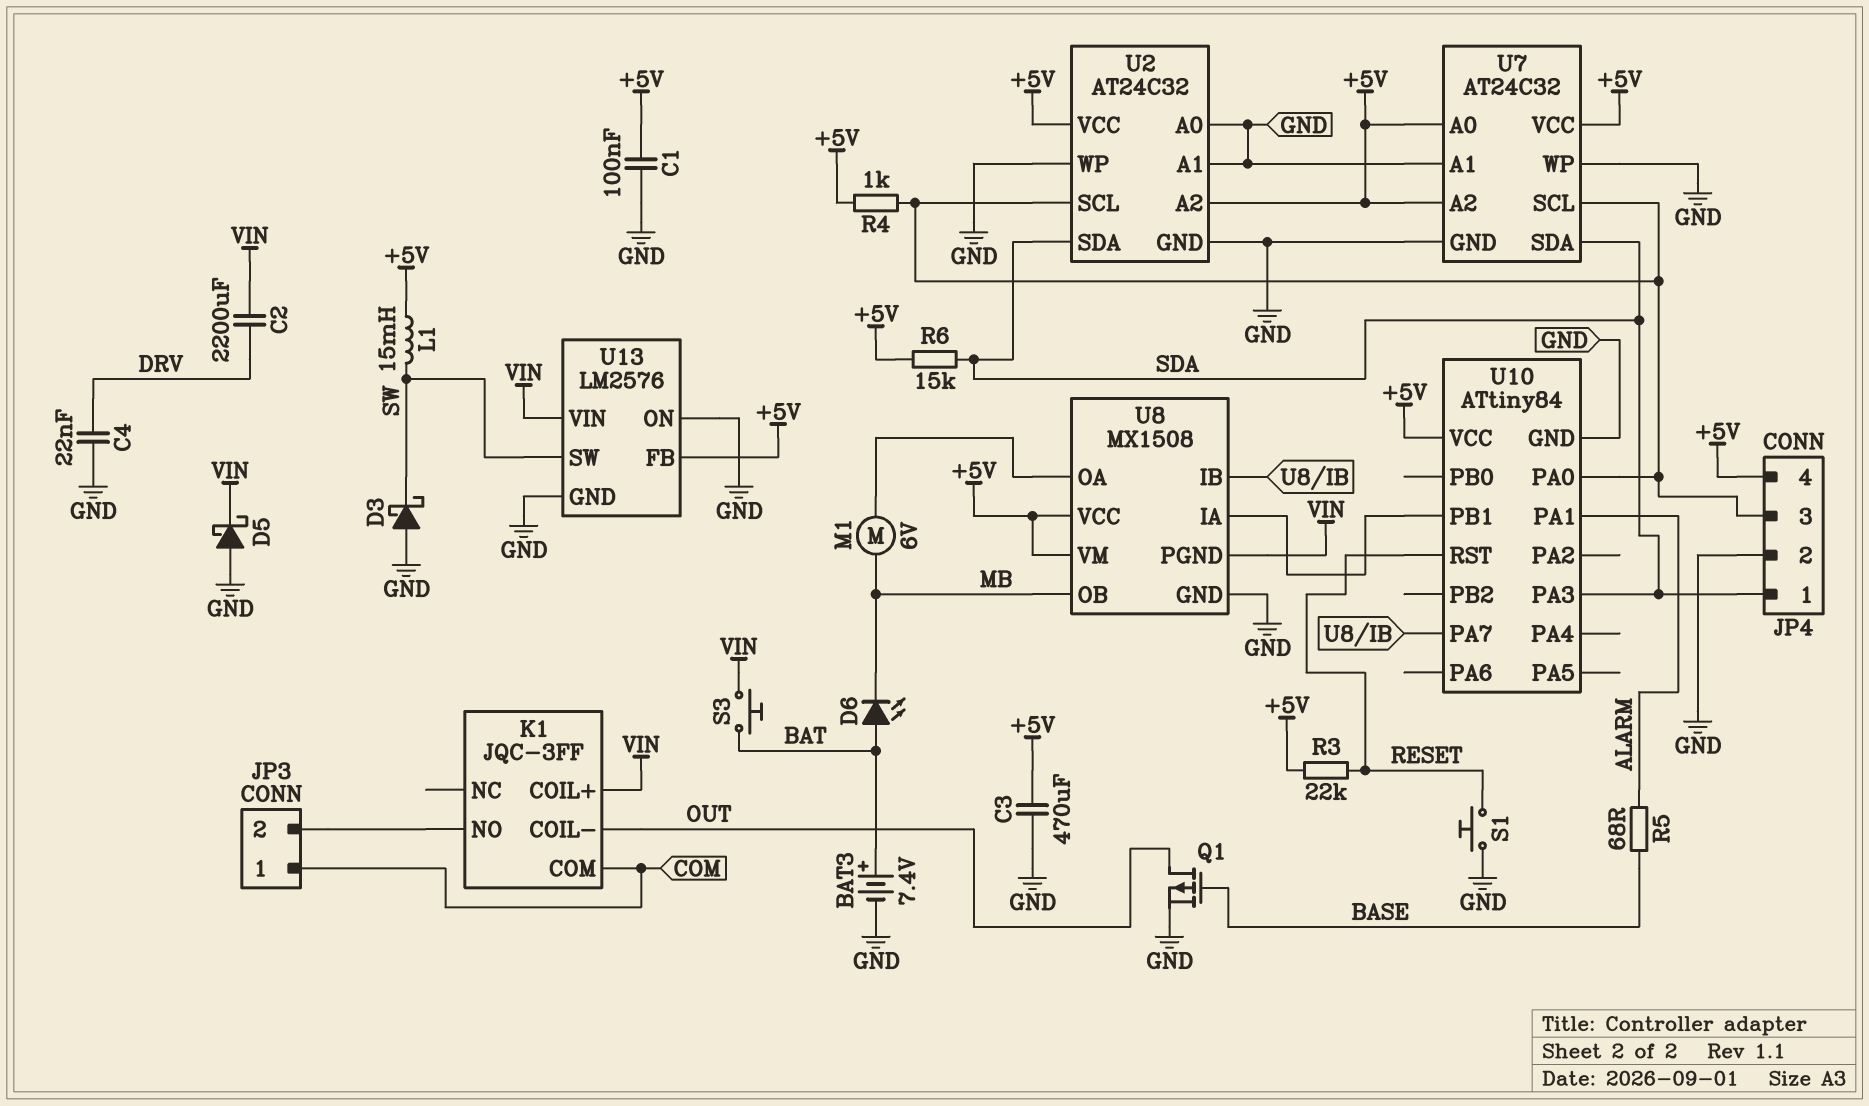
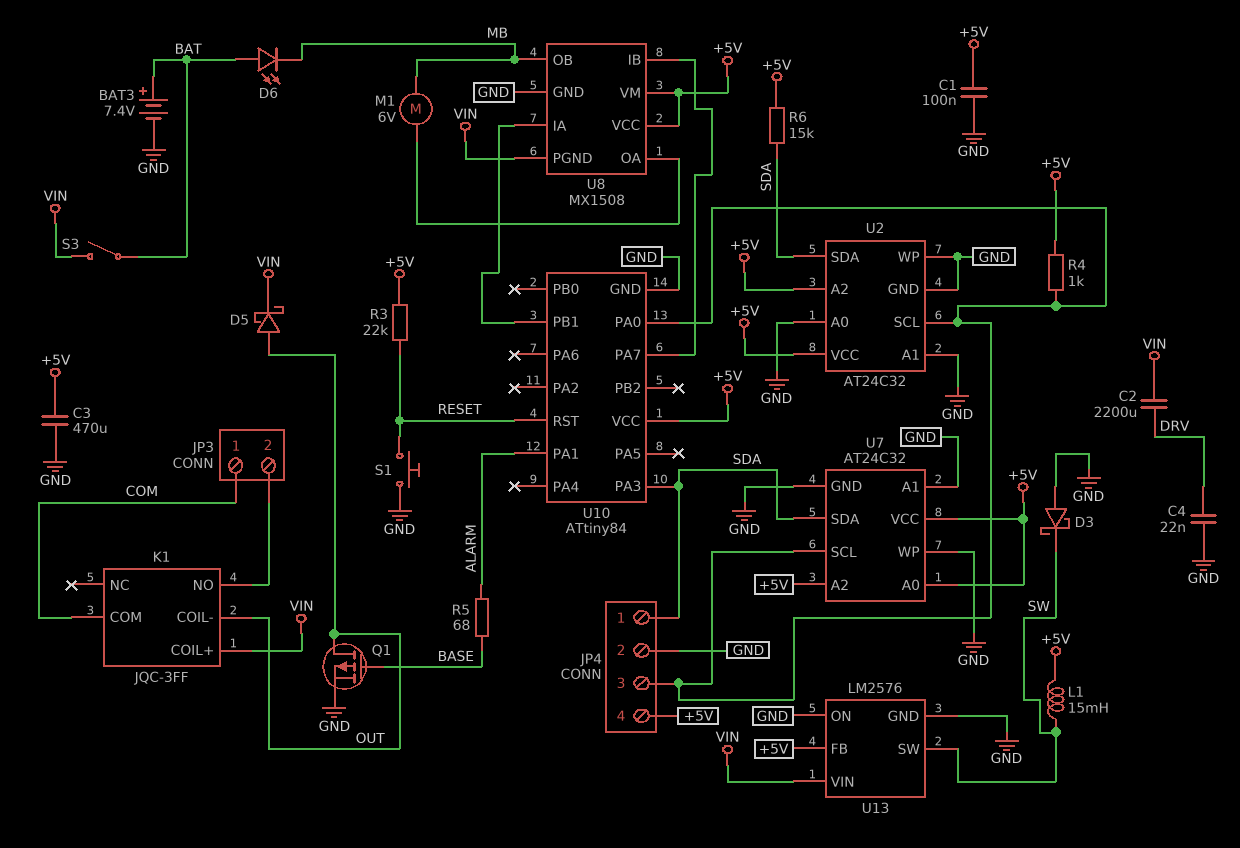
D5: schottky (A GND, K VIN) -> schottky (A OUT, K VIN)
S3: button (BAT, VIN) -> switch (BAT, VIN)

